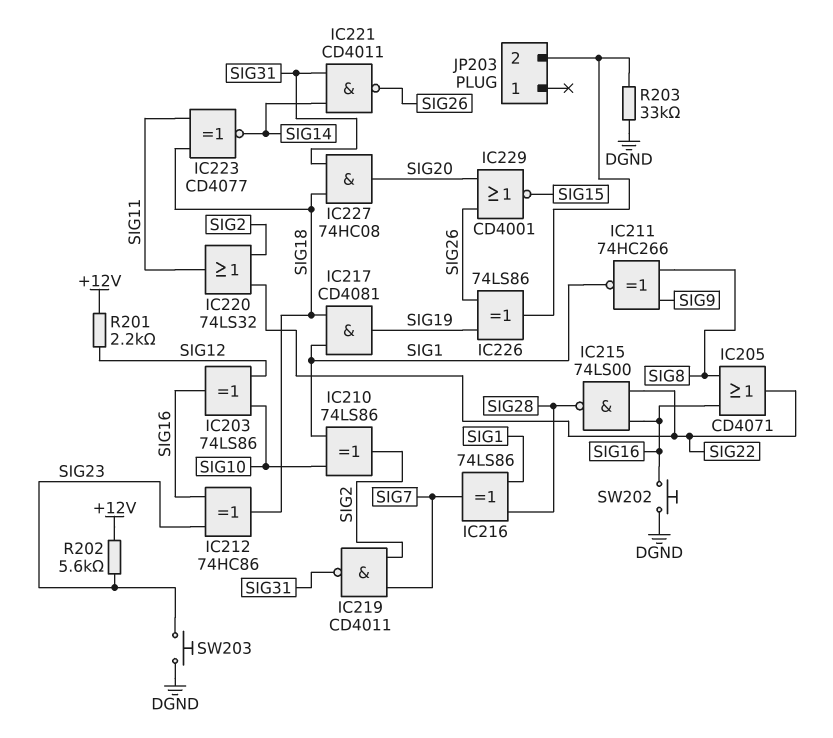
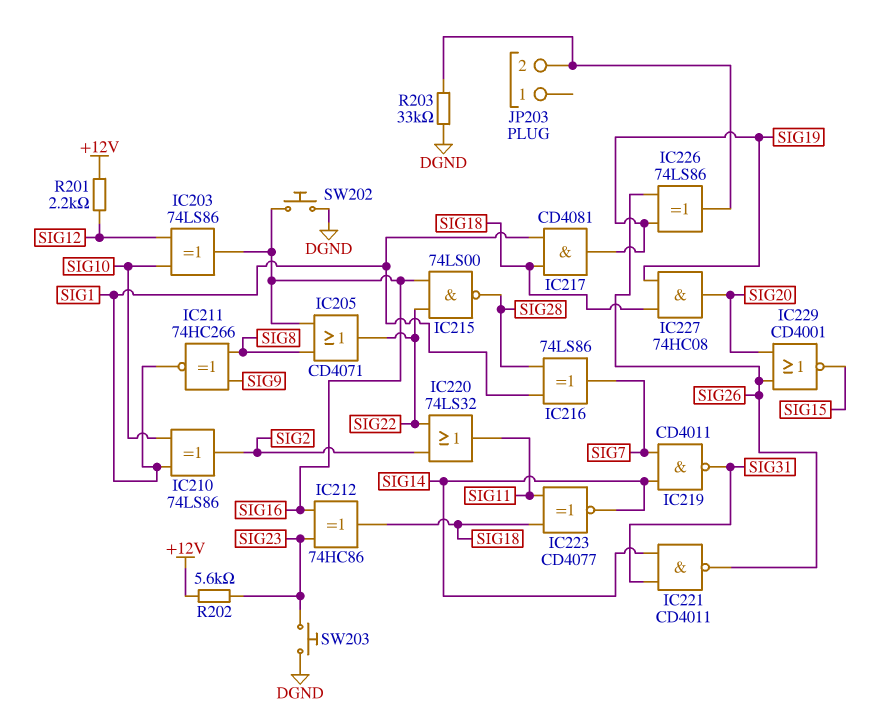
IC219: NAND CD4011 (in SIG2, in SIG7, out SIG31) -> NAND CD4011 (in SIG7, in SIG14, out SIG31)
IC227: AND 74HC08 (in SIG18, in SIG31, out SIG20) -> AND 74HC08 (in SIG18, in SIG19, out SIG20)

